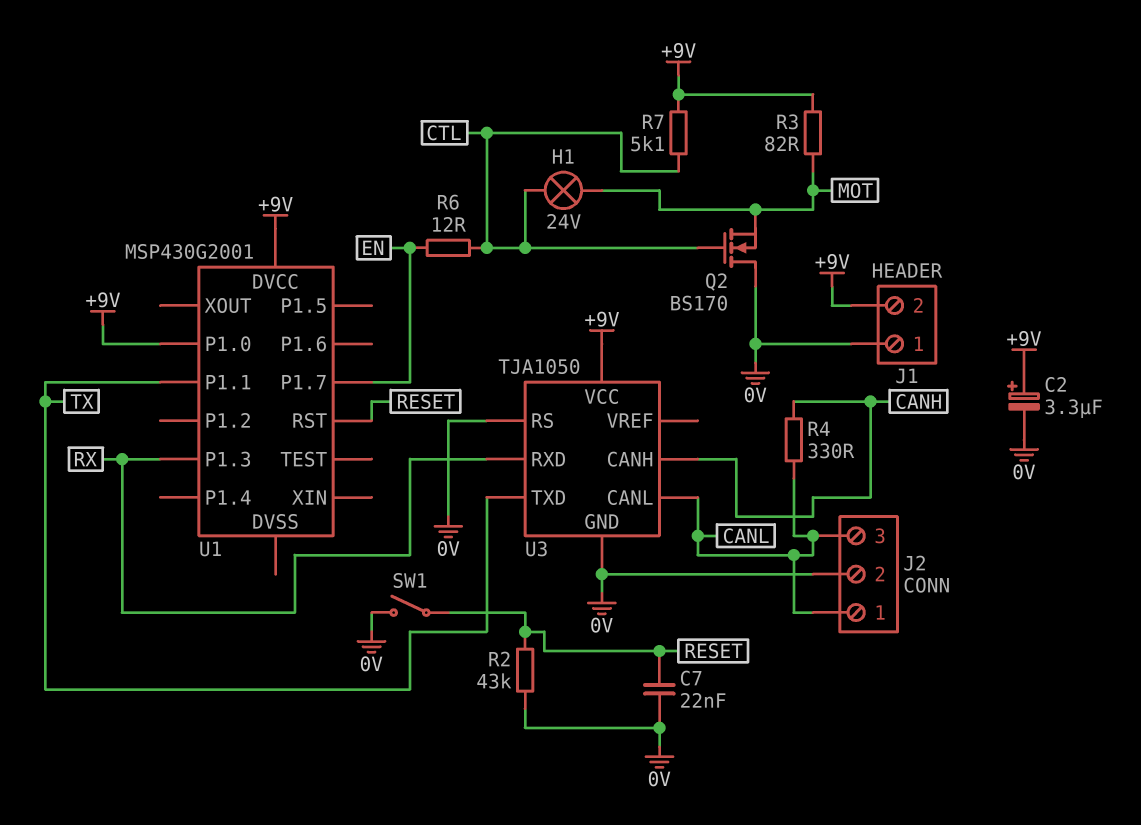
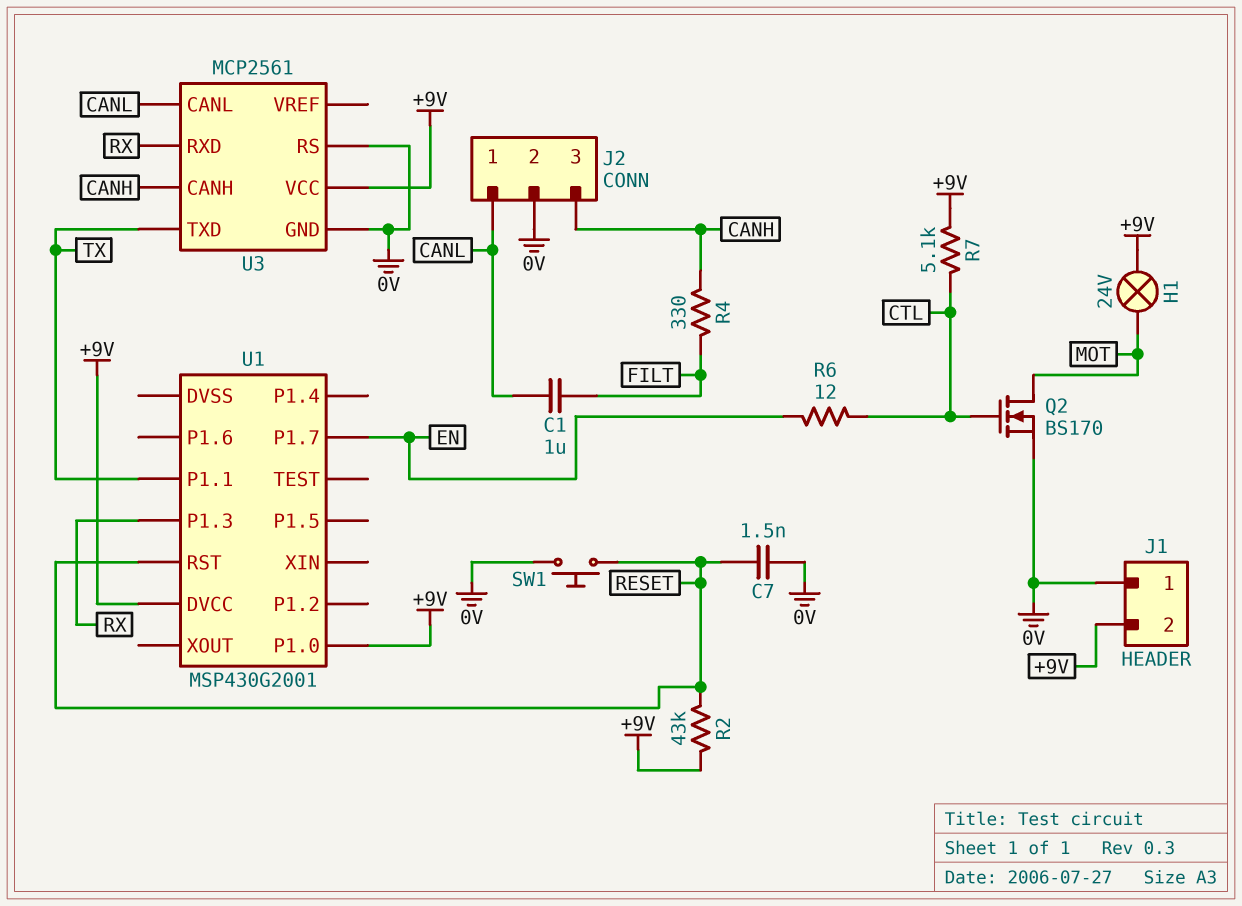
C1: none -> 1uF (CANL, FILT)
C2: 3.3uF (plus +9V, minus 0V) -> none
C7: 22nF (0V, RESET) -> 1.5nF (0V, RESET)
H1: lamp 24V (CTL, MOT) -> lamp 24V (+9V, MOT)
J2 pin 3: CANL -> CANH
Q2: NMOS BS170 (G CTL, D 0V, S MOT) -> NMOS BS170 (G CTL, D MOT, S 0V)
R2: 43k (0V, RESET) -> 43k (+9V, RESET)
R3: 82 (+9V, MOT) -> none
R4: 330 (CANH, CANL) -> 330 (CANH, FILT)
SW1: switch (0V, RESET) -> button (0V, RESET)
U3: TJA1050 -> MCP2561

